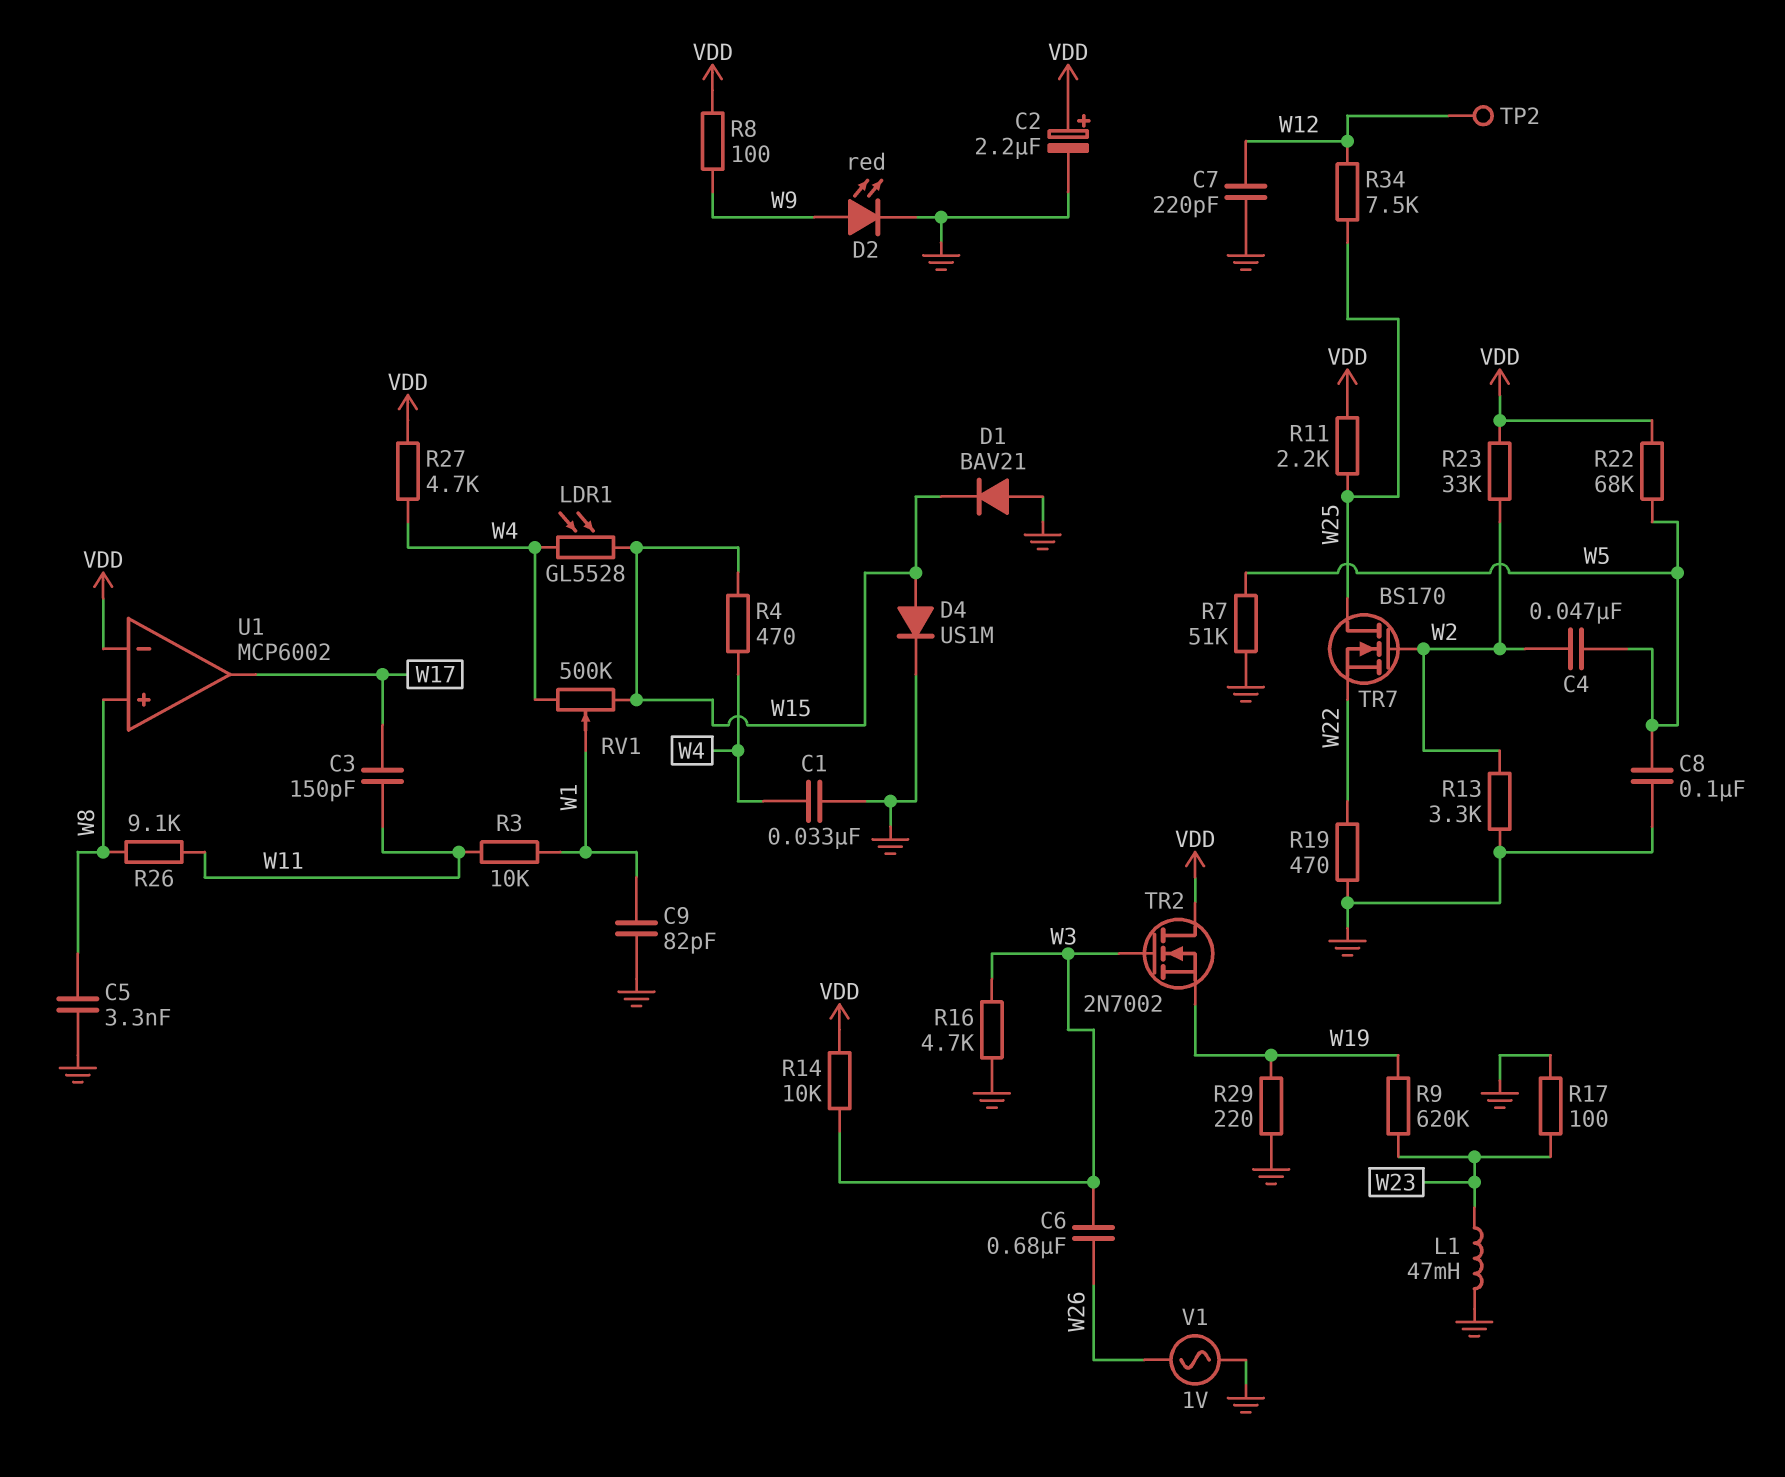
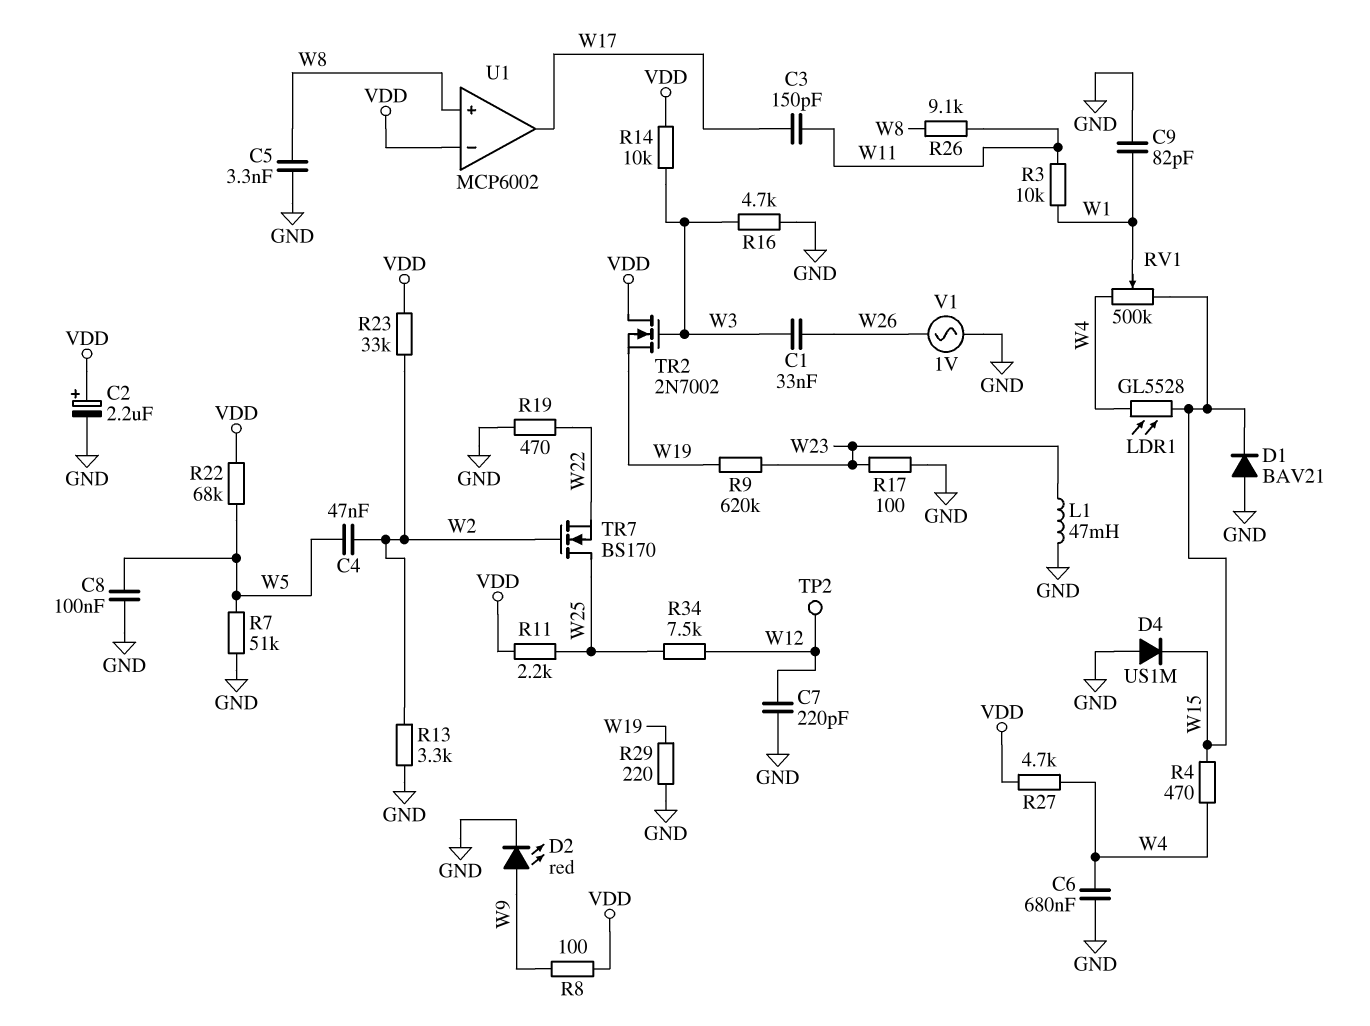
C1: 33nF (GND, W4) -> 33nF (W3, W26)
C6: 680nF (W3, W26) -> 680nF (GND, W4)
D4: diode US1M (A W15, K GND) -> diode US1M (A GND, K W15)

